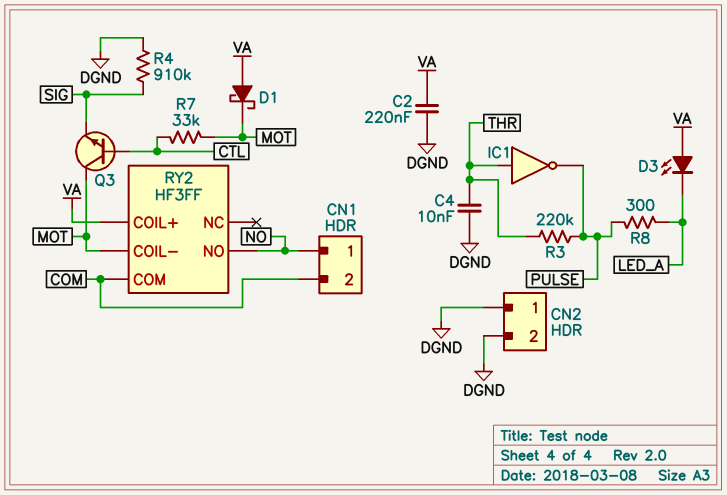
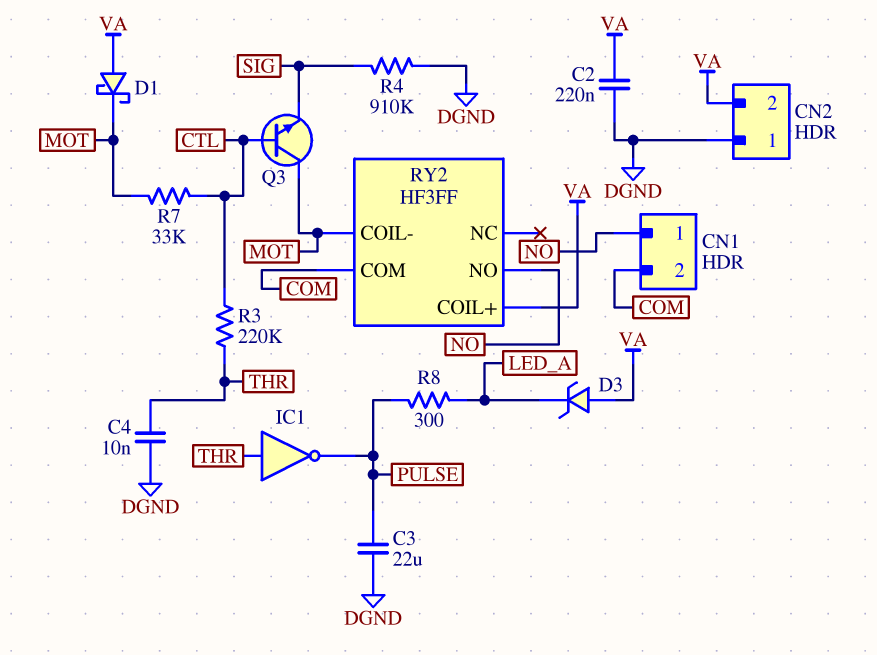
C3: none -> 22uF (DGND, PULSE)
CN2 pin 2: DGND -> VA
D3: LED (A VA, K LED_A) -> zener (A VA, K LED_A)
R3: 220k (PULSE, THR) -> 220k (CTL, THR)

